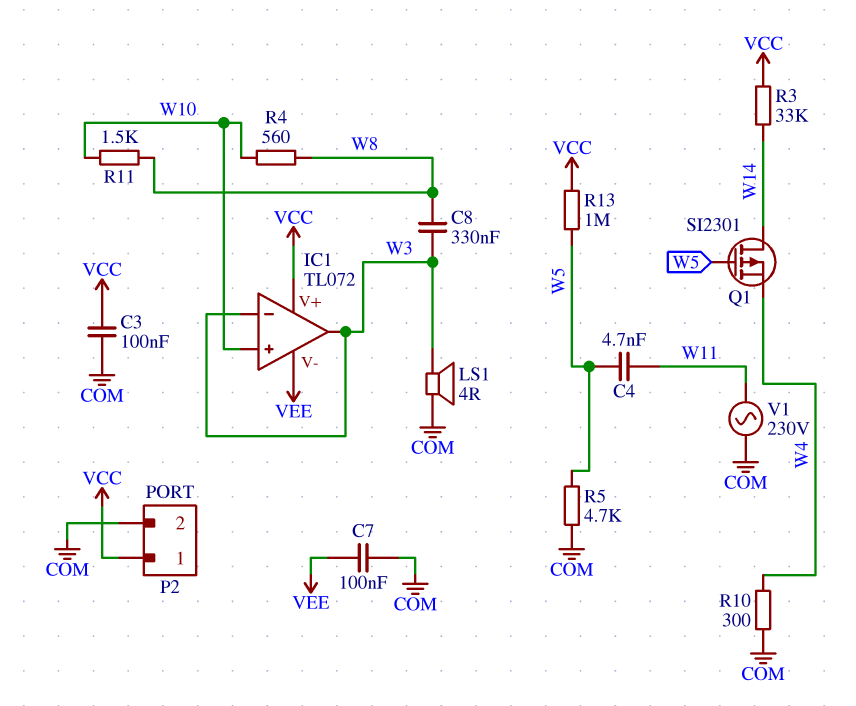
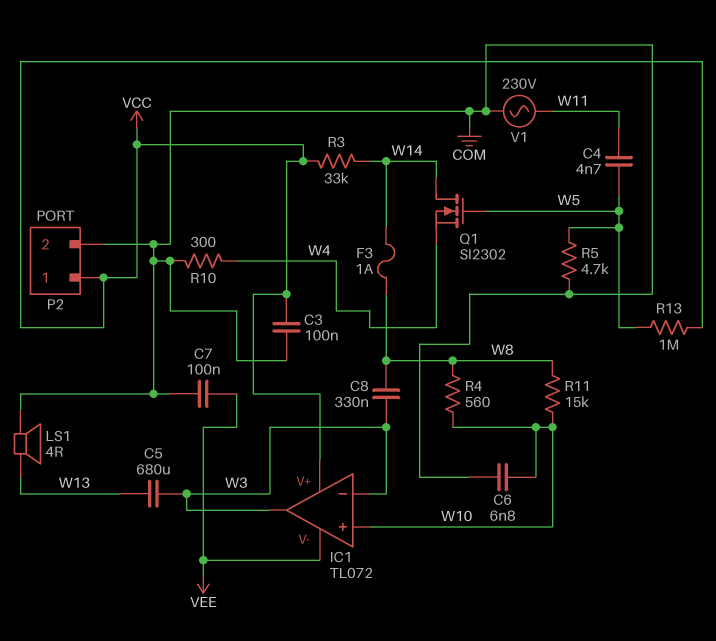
C5: none -> 680uF (W3, W13)
C6: none -> 6.8nF (COM, W10)
F3: none -> 1A (W8, W14)
LS1: speaker 4R (COM, W3) -> speaker 4R (COM, W13)
Q1: PMOS SI2301 (G W5, D W14, S W4) -> NMOS SI2302 (G W5, D W14, S W4)
R11: 1.5k (W8, W10) -> 15k (W8, W10)

